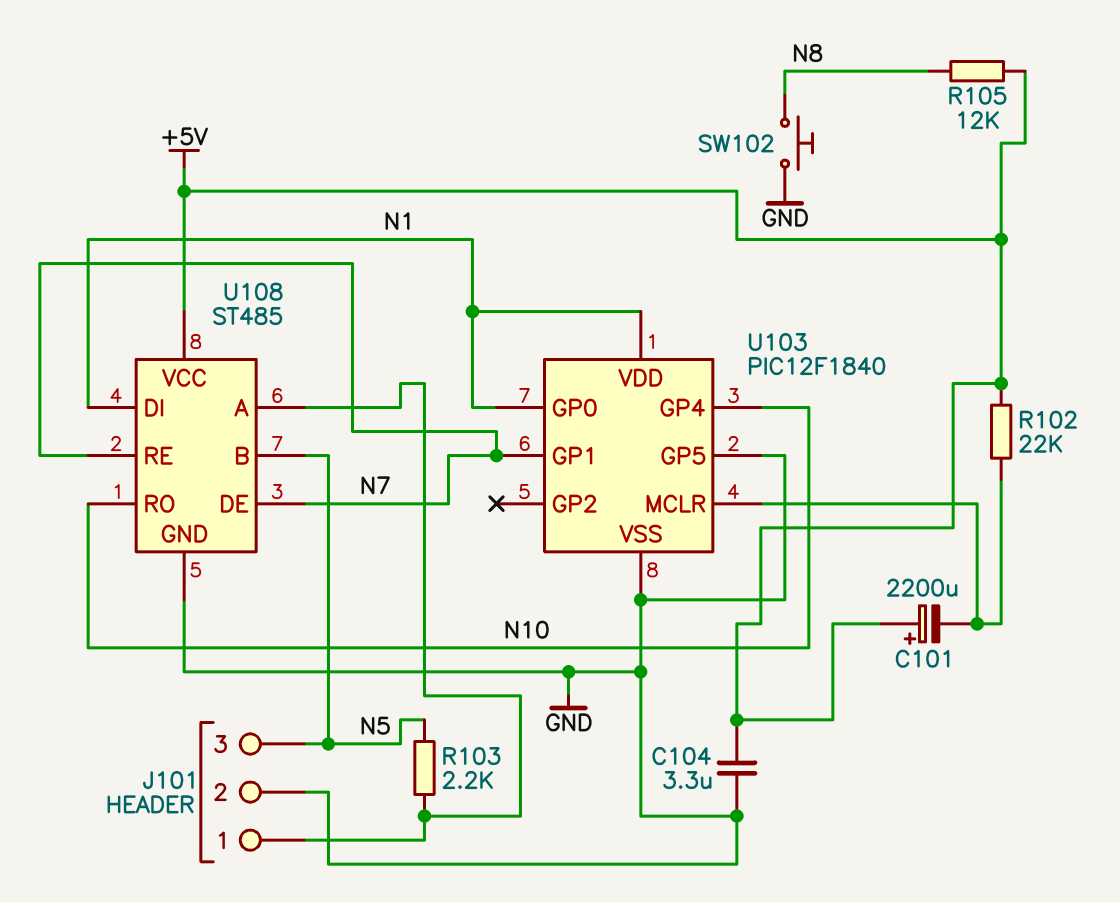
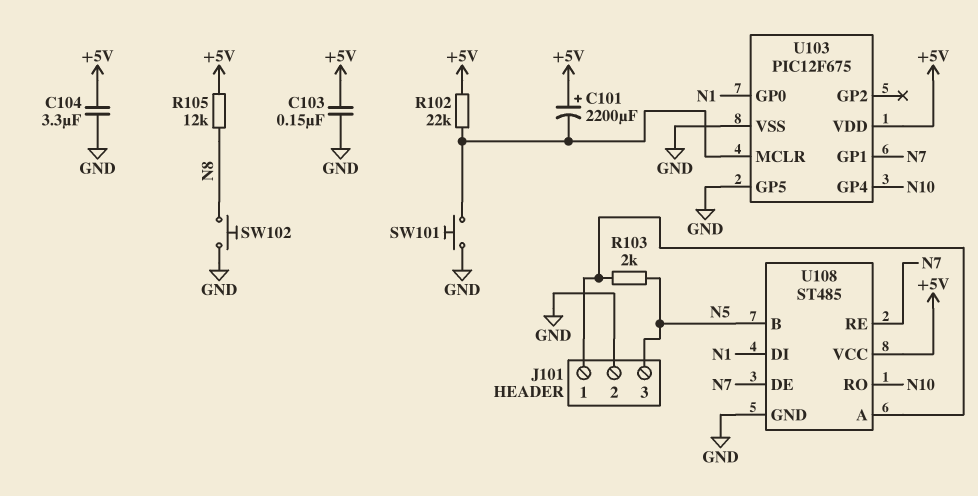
C103: none -> 150nF (+5V, GND)
R103: 2.2k (J101/1, N5) -> 2k (J101/1, N5)
SW101: none -> button (GND, U103/MCLR)
U103: PIC12F1840 -> PIC12F675
U103 pin VDD: N1 -> +5V

